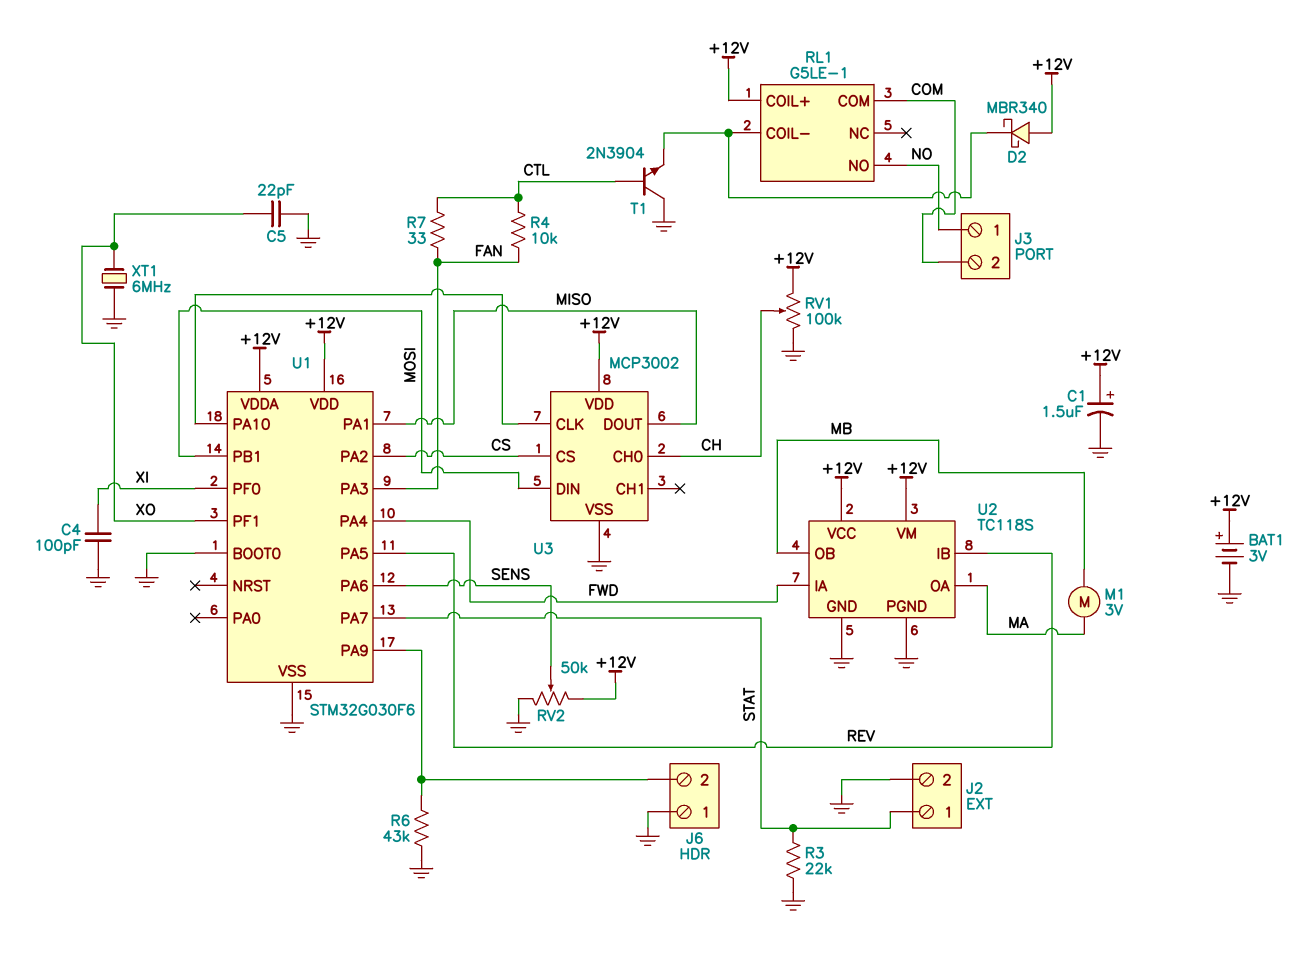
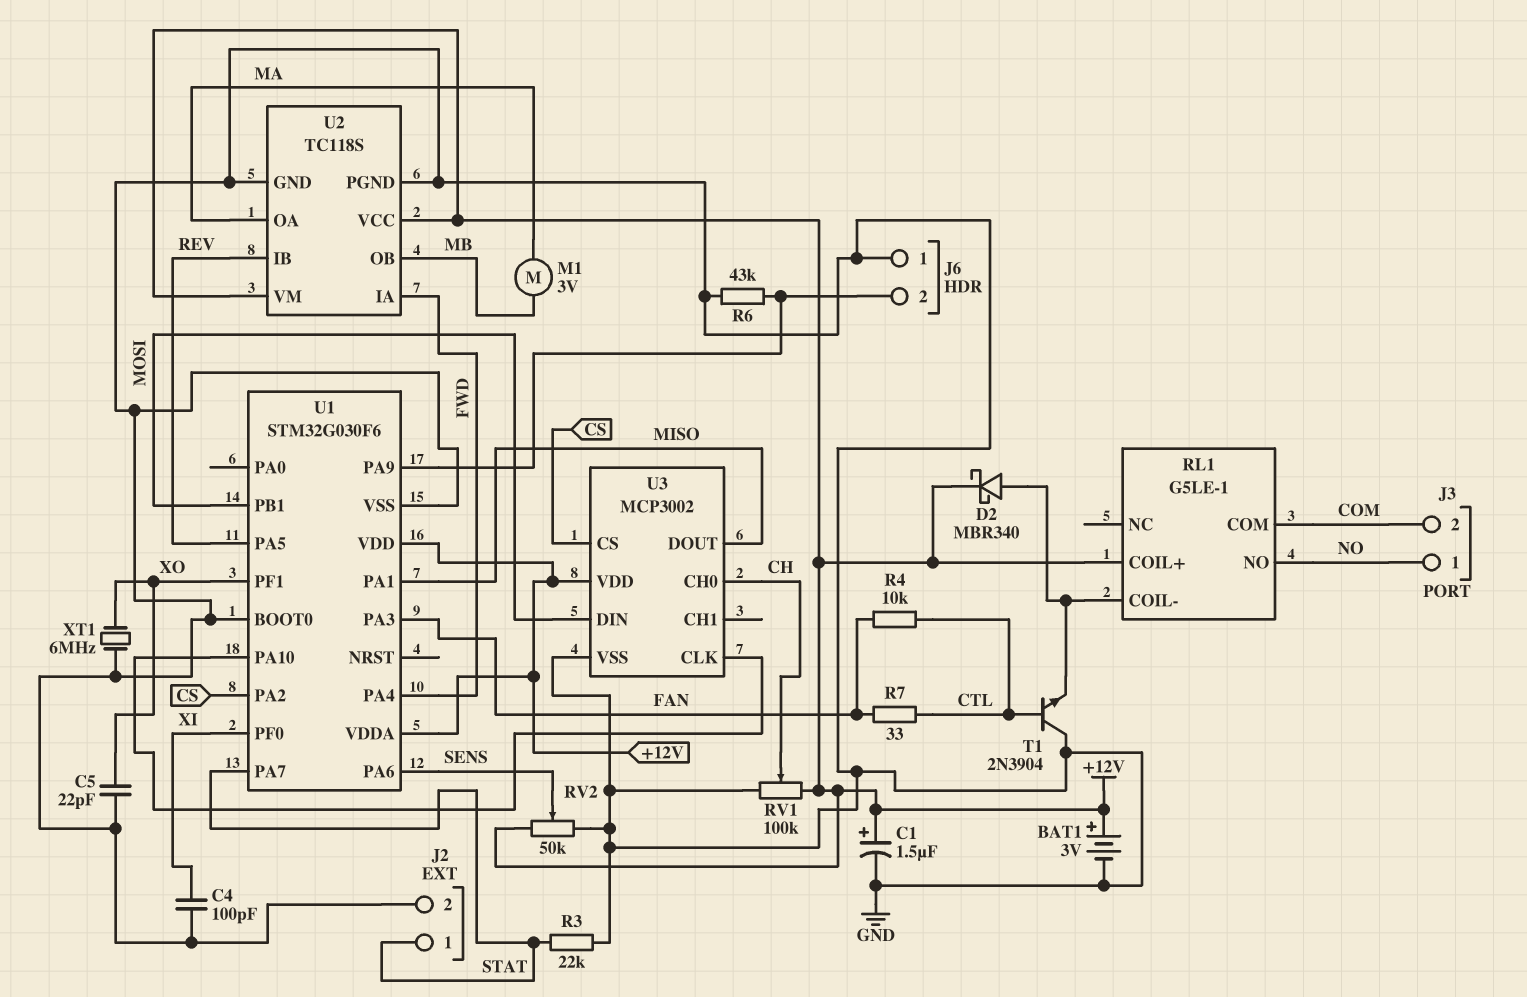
D2: schottky MBR340 (A +12V, K RL1/COIL-) -> schottky MBR340 (A RL1/COIL-, K +12V)

